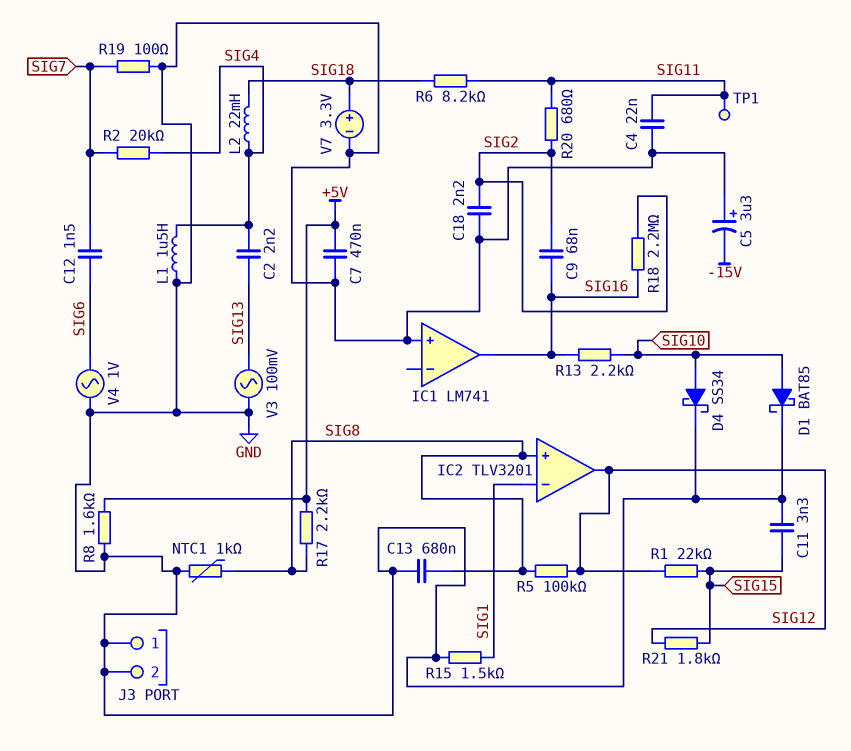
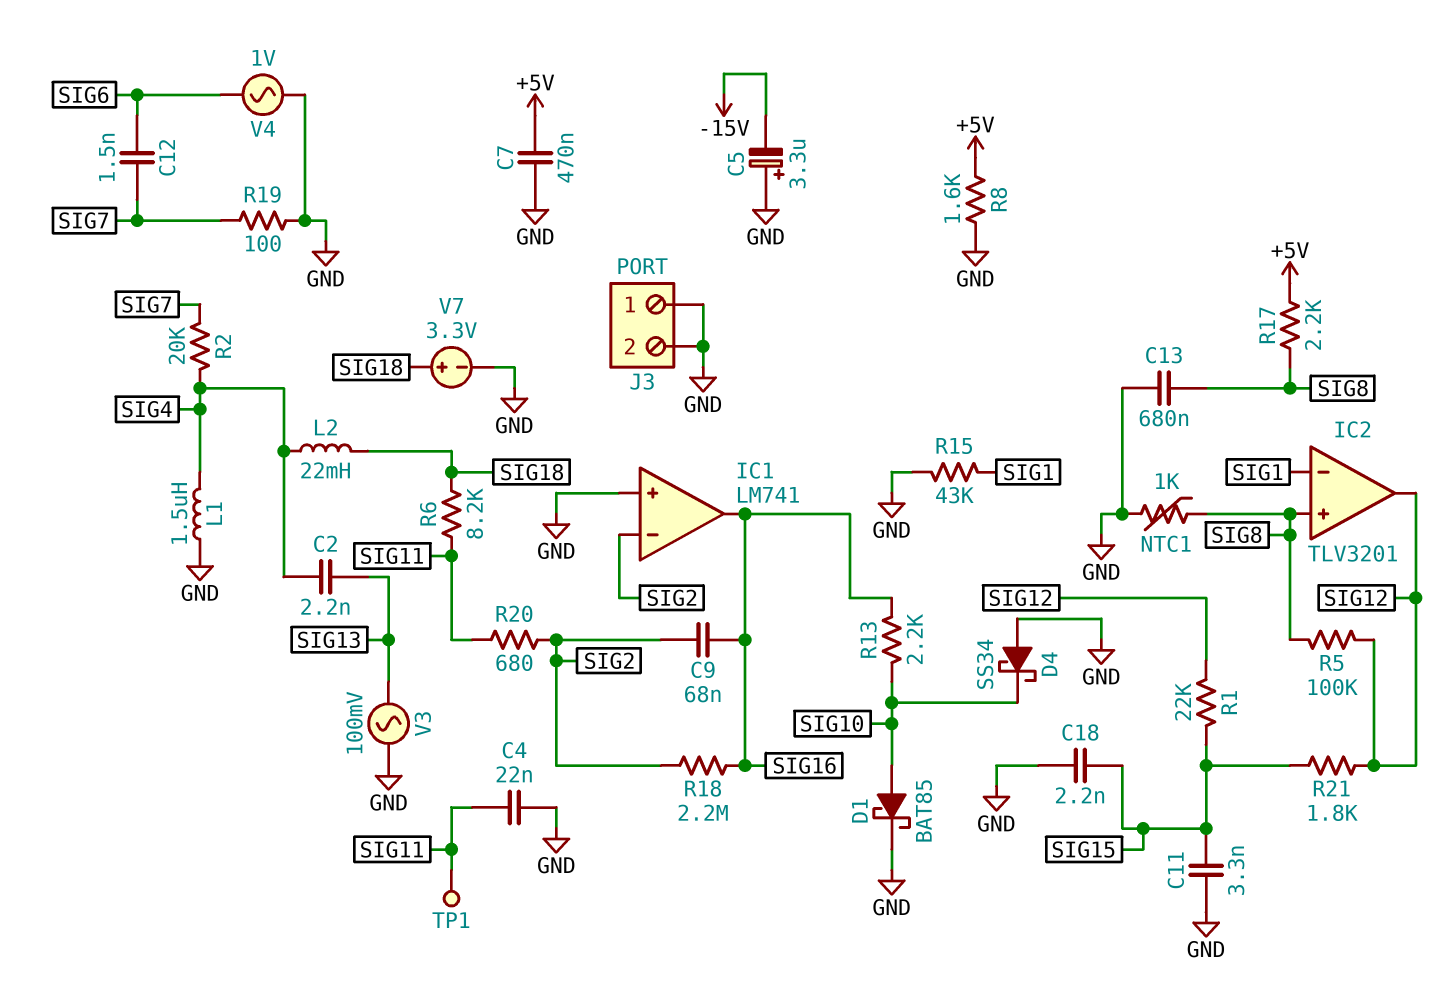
C18: 2.2nF (GND, SIG2) -> 2.2nF (GND, SIG15)
D4: schottky SS34 (A SIG10, K GND) -> schottky SS34 (A GND, K SIG10)
IC1 pin in-: none -> SIG2
R15: 1.5k (GND, SIG1) -> 43k (GND, SIG1)

